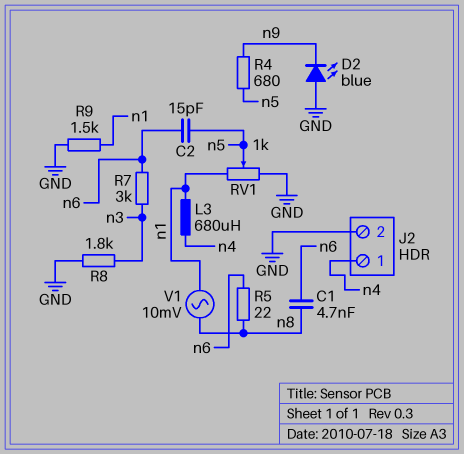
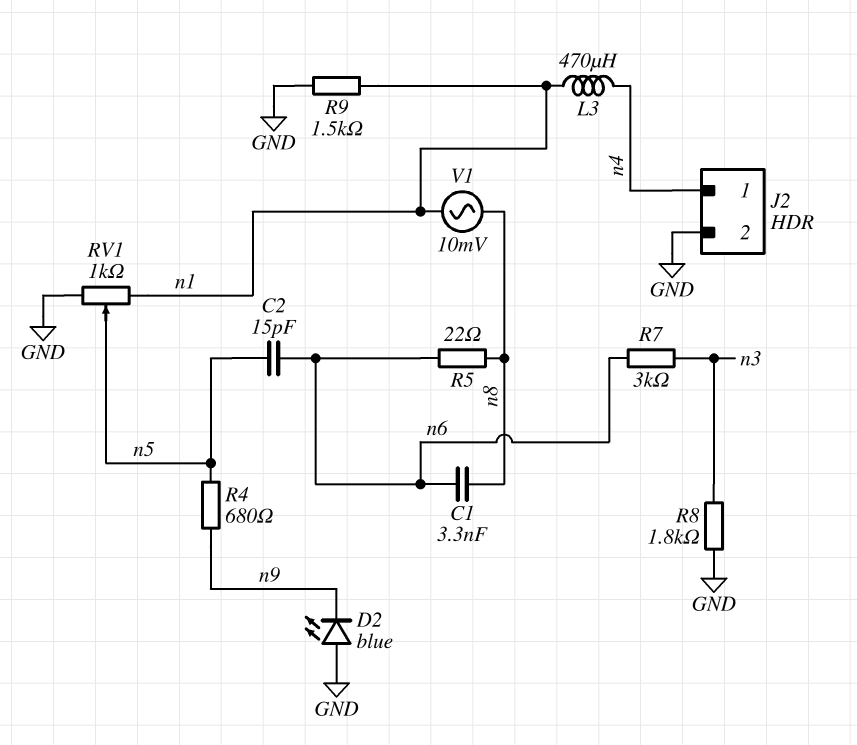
C1: 4.7nF (n6, n8) -> 3.3nF (n6, n8)
L3: 680uH (n1, n4) -> 470uH (n1, n4)

